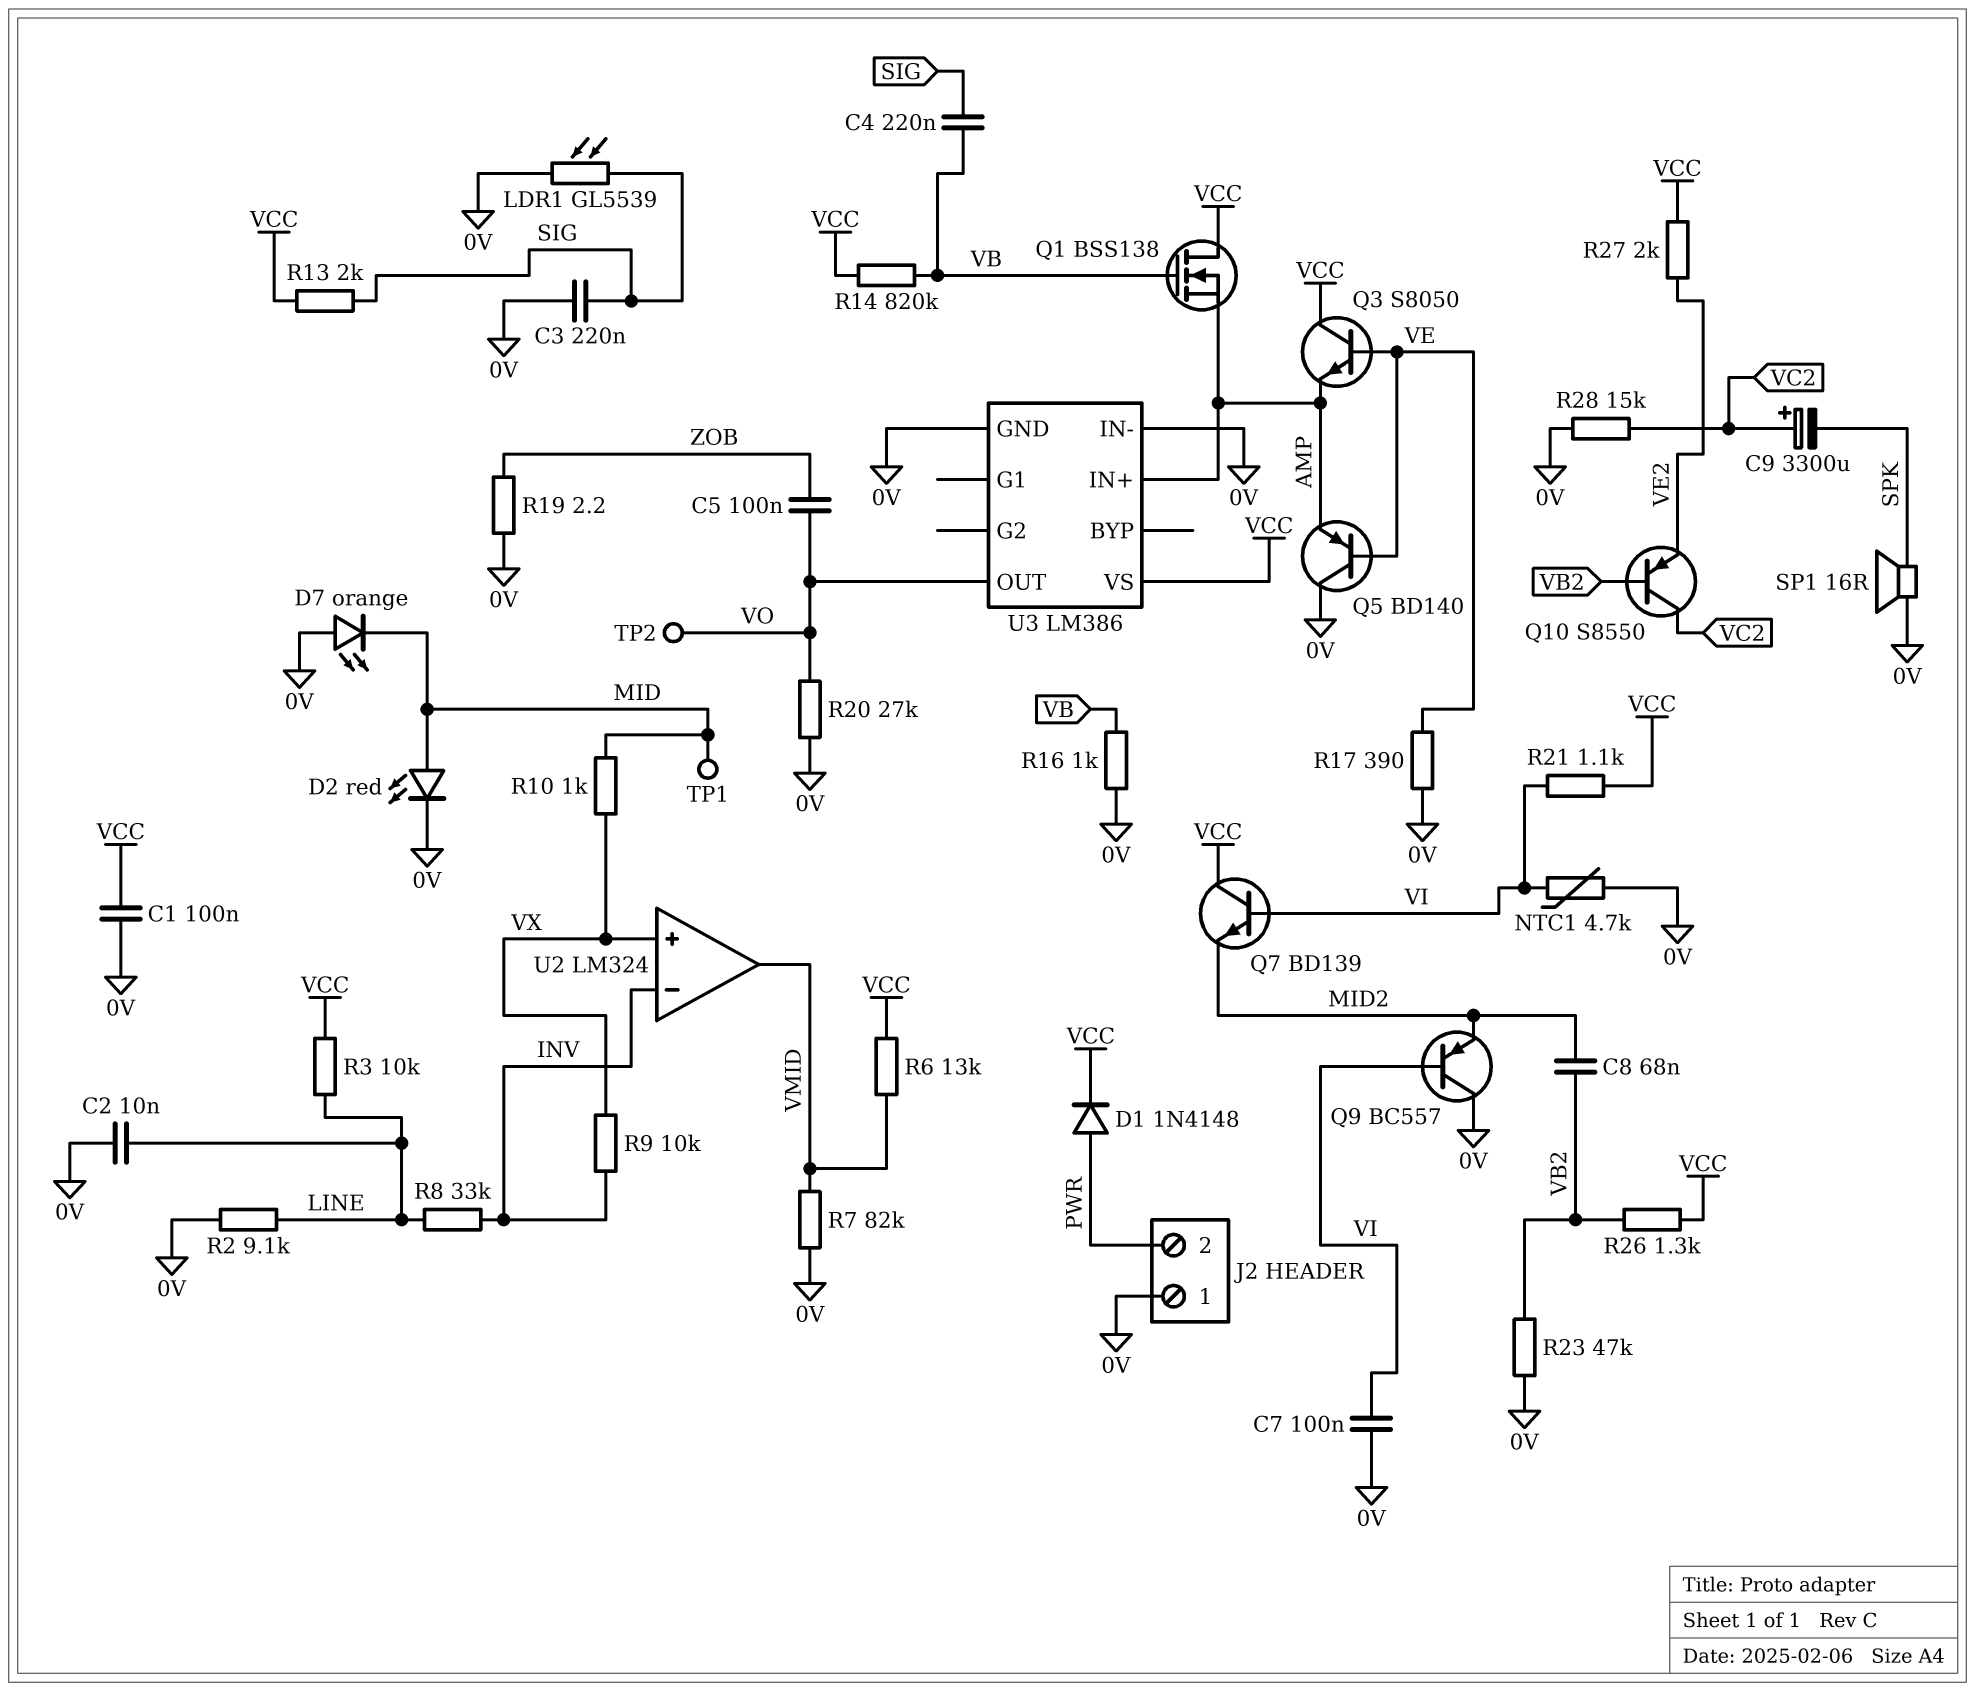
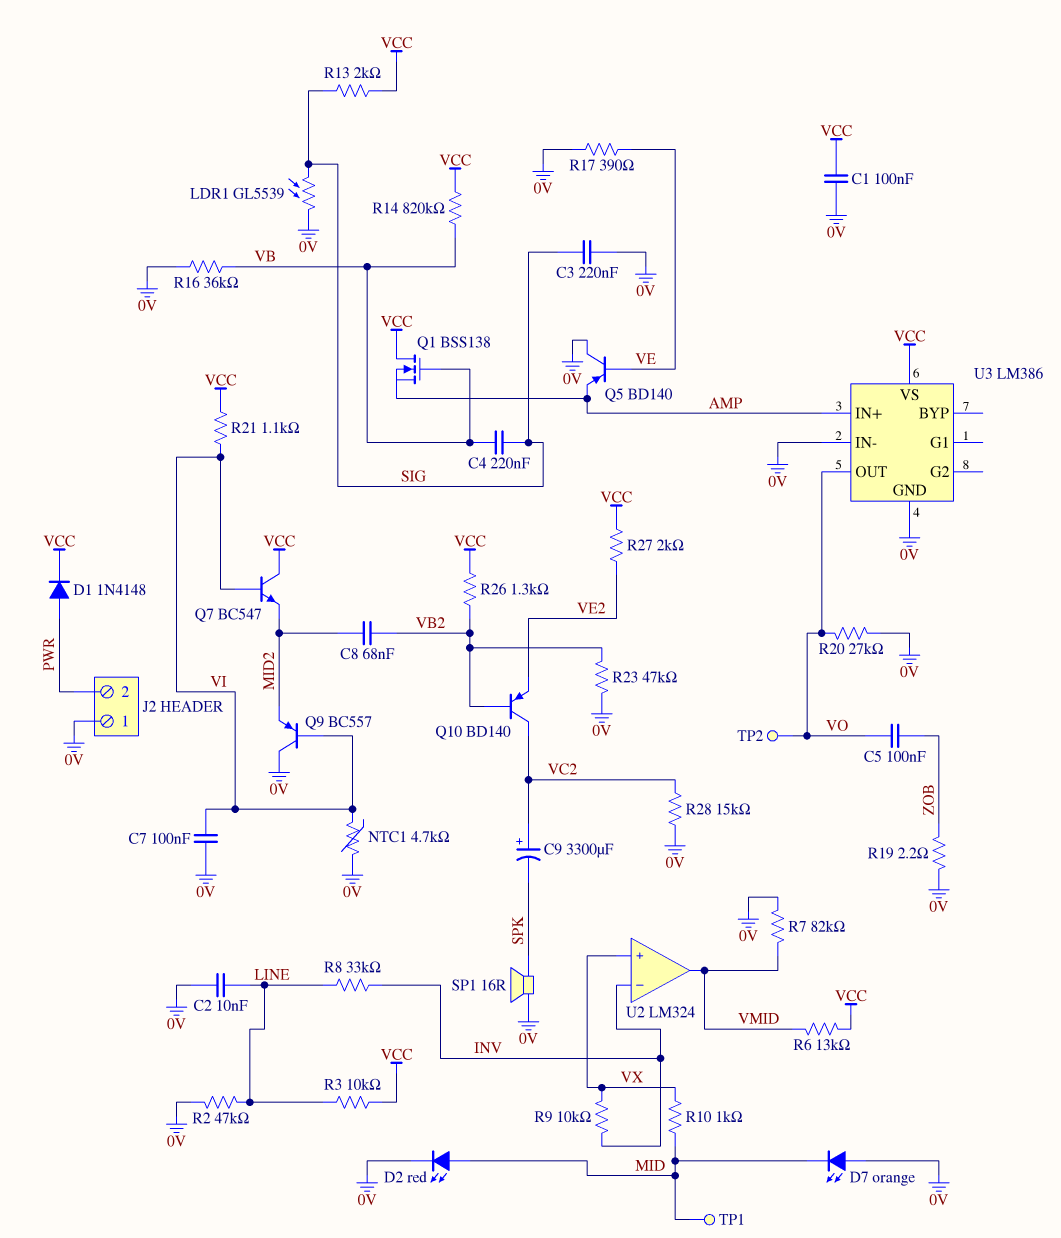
Q3: NPN S8050 (B VE, C VCC, E AMP) -> none
Q7: NPN BD139 (B VI, C VCC, E MID2) -> NPN BC547 (B VI, C VCC, E MID2)
Q10: PNP S8550 (B VB2, C VC2, E VE2) -> PNP BD140 (B VB2, C VC2, E VE2)
R2: 9.1k (0V, LINE) -> 47k (0V, LINE)
R16: 1k (0V, VB) -> 36k (0V, VB)

